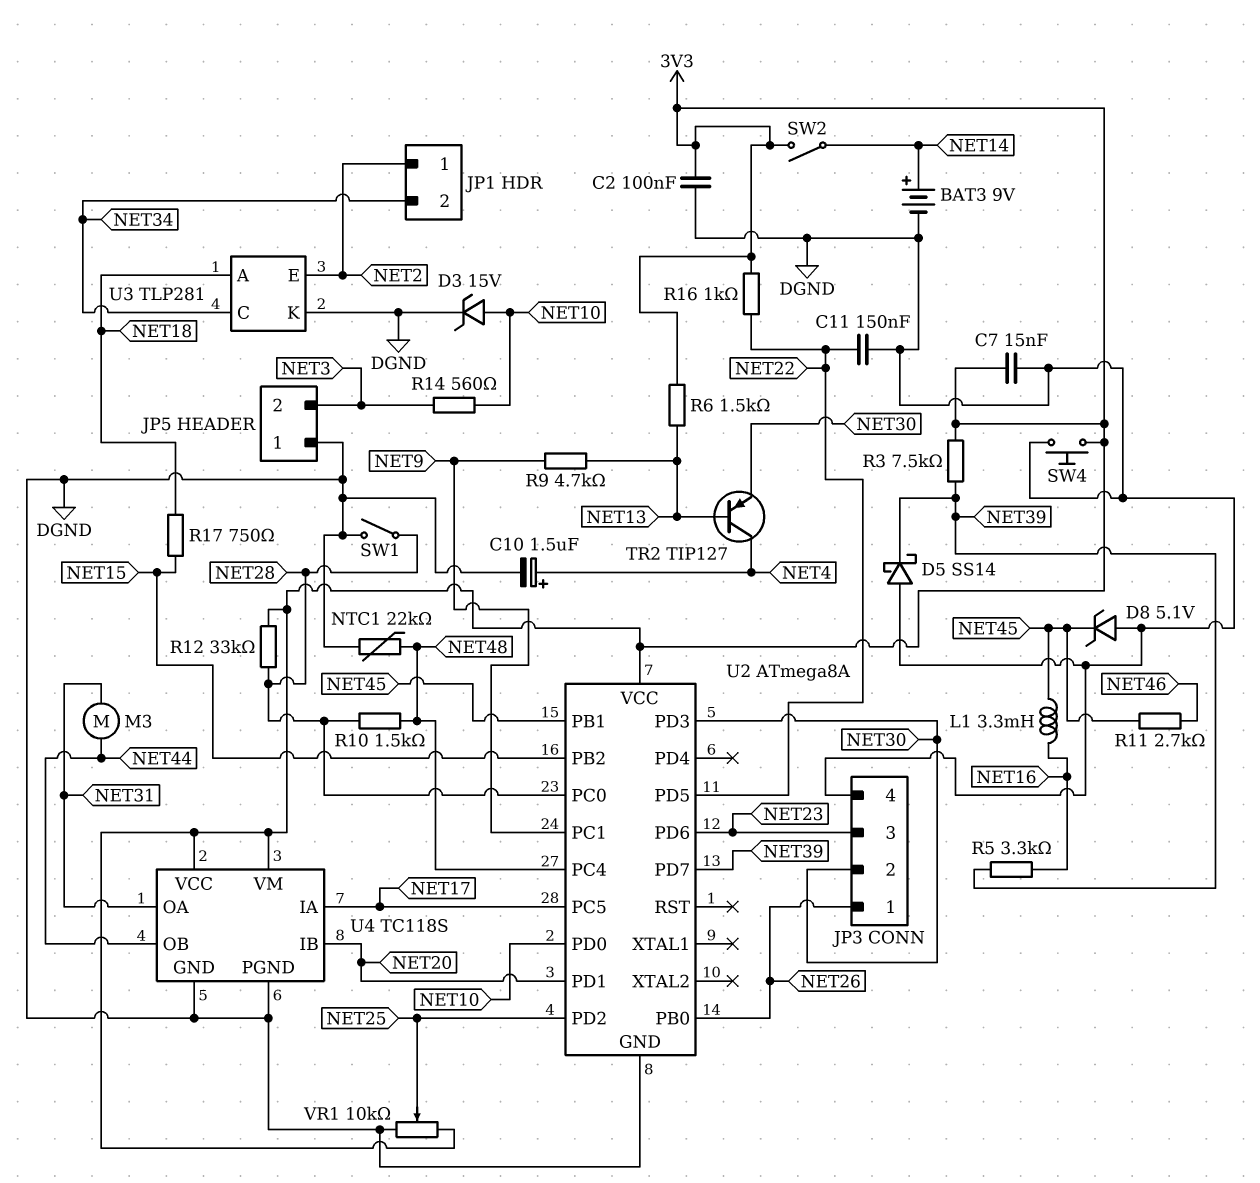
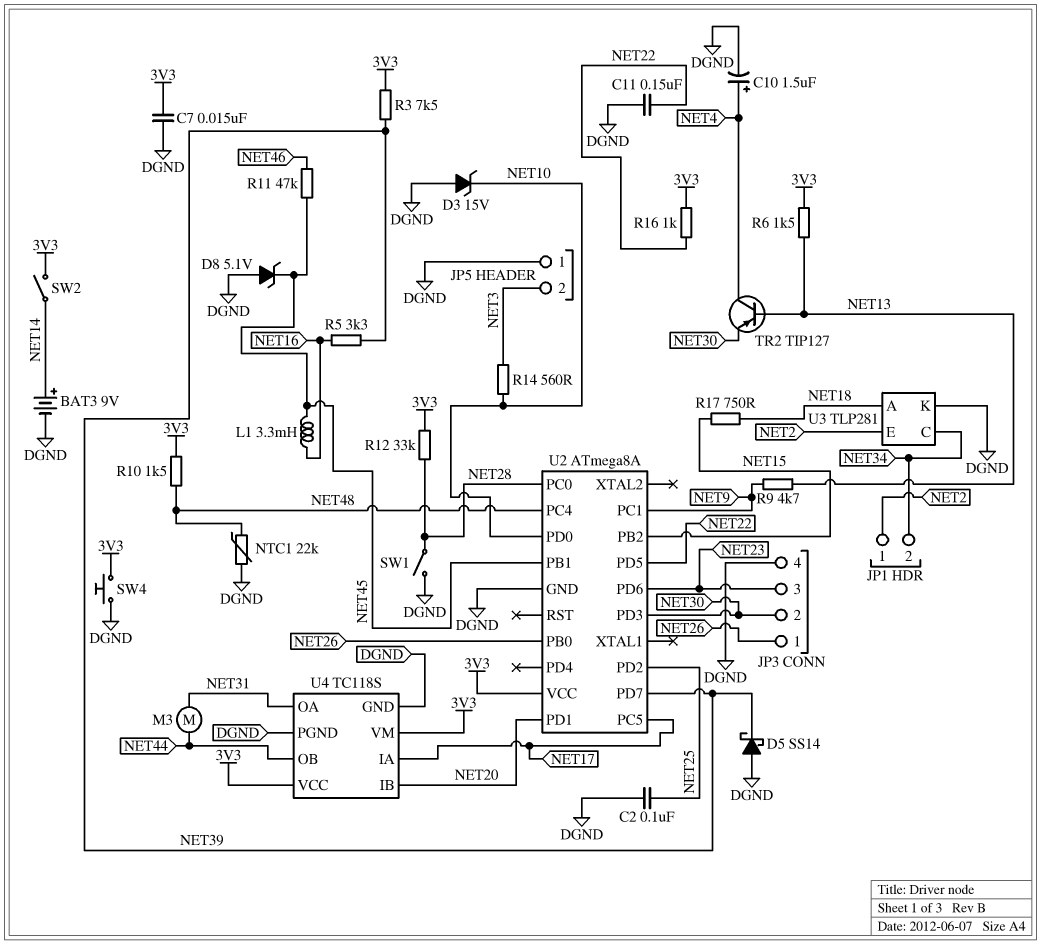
C2: 100nF (3V3, DGND) -> 100nF (DGND, NET25)
D3: zener 15V (A NET10, K DGND) -> zener 15V (A DGND, K NET10)
R10: 1.5k (NET28, NET48) -> 1.5k (3V3, NET48)
R11: 2.7k (NET45, NET46) -> 47k (NET45, NET46)
VR1: 10k (3V3, DGND, wiper NET25) -> none

